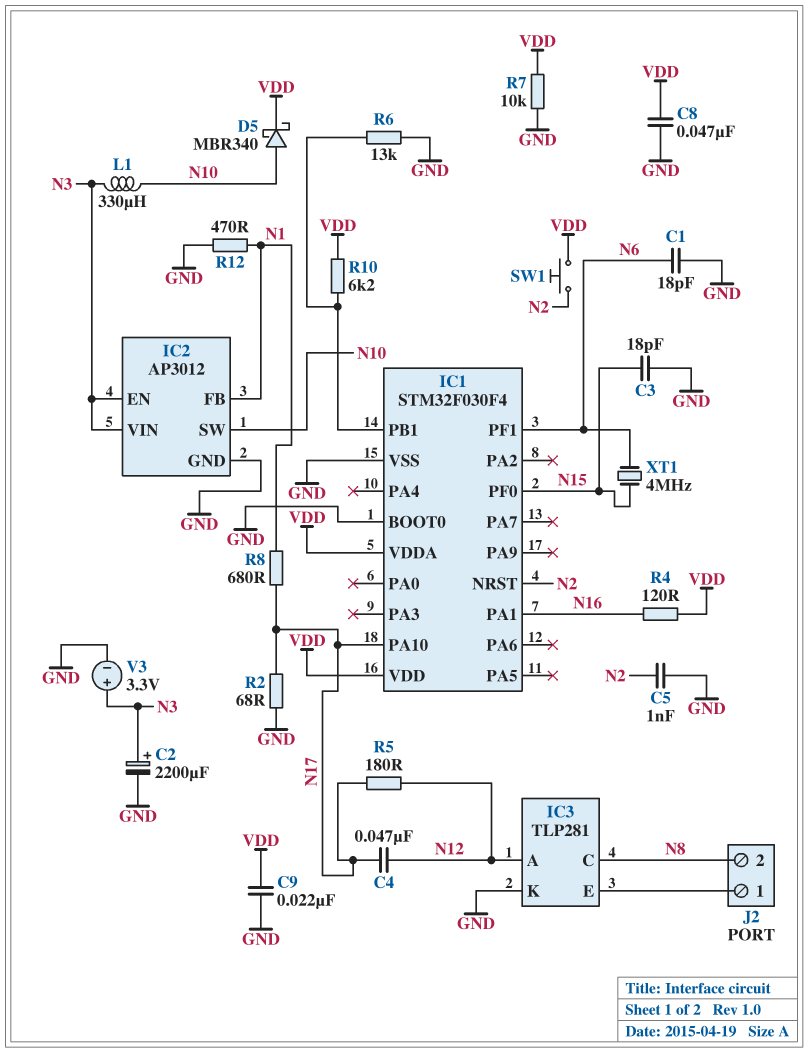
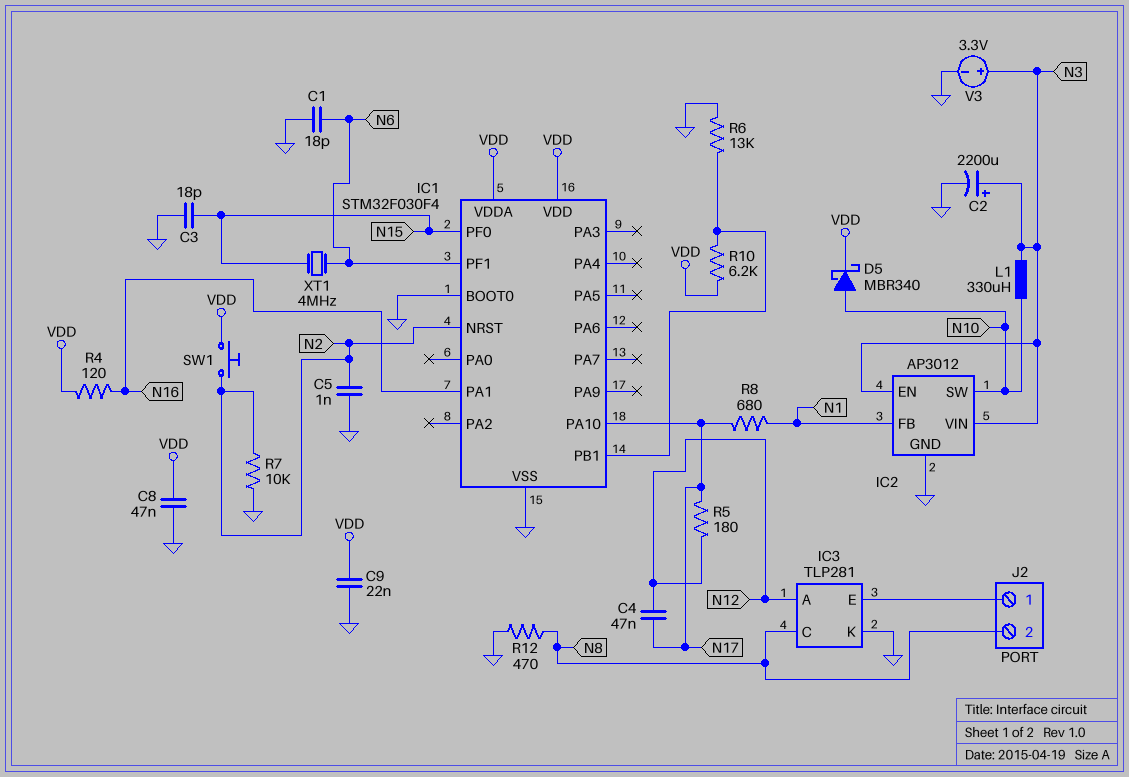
R2: 68 (GND, N17) -> none
R7: 10k (GND, VDD) -> 10k (GND, N2)
R12: 470 (GND, N1) -> 470 (GND, N8)

